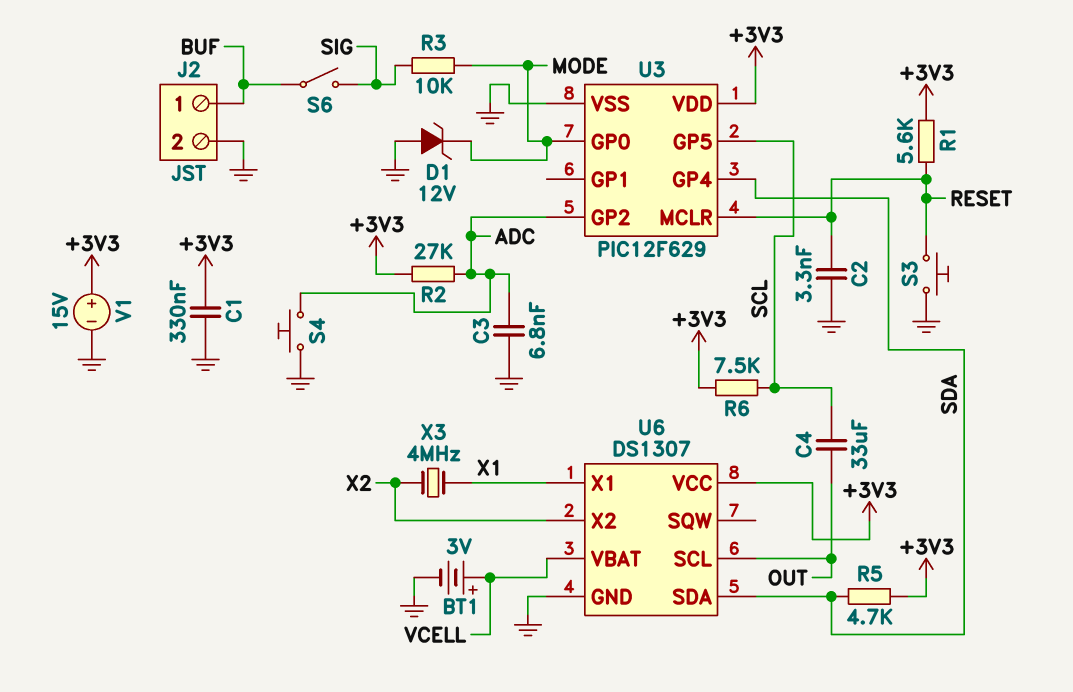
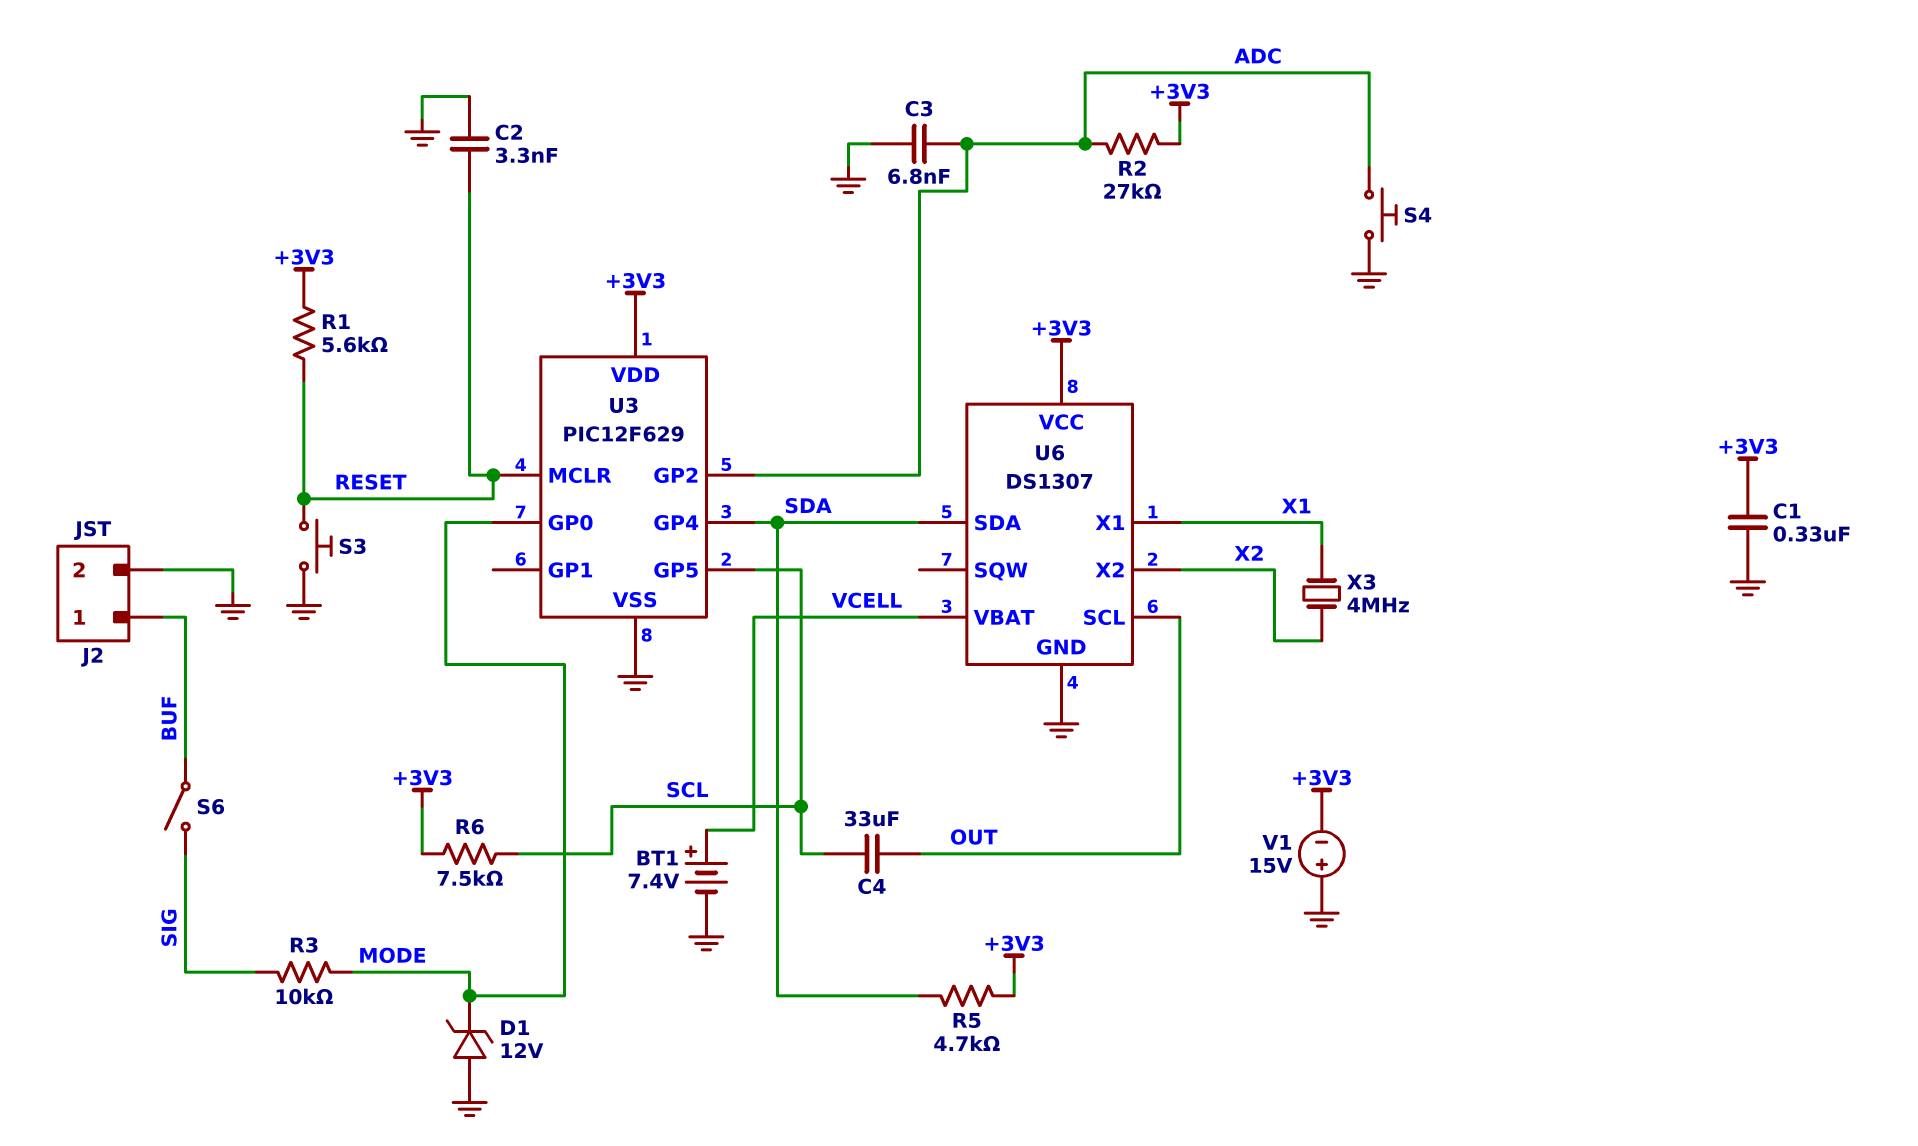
BT1: 3V (plus VCELL, minus GND) -> 7.4V (plus VCELL, minus GND)
V1: 15V (plus +3V3, minus GND) -> 15V (plus GND, minus +3V3)

